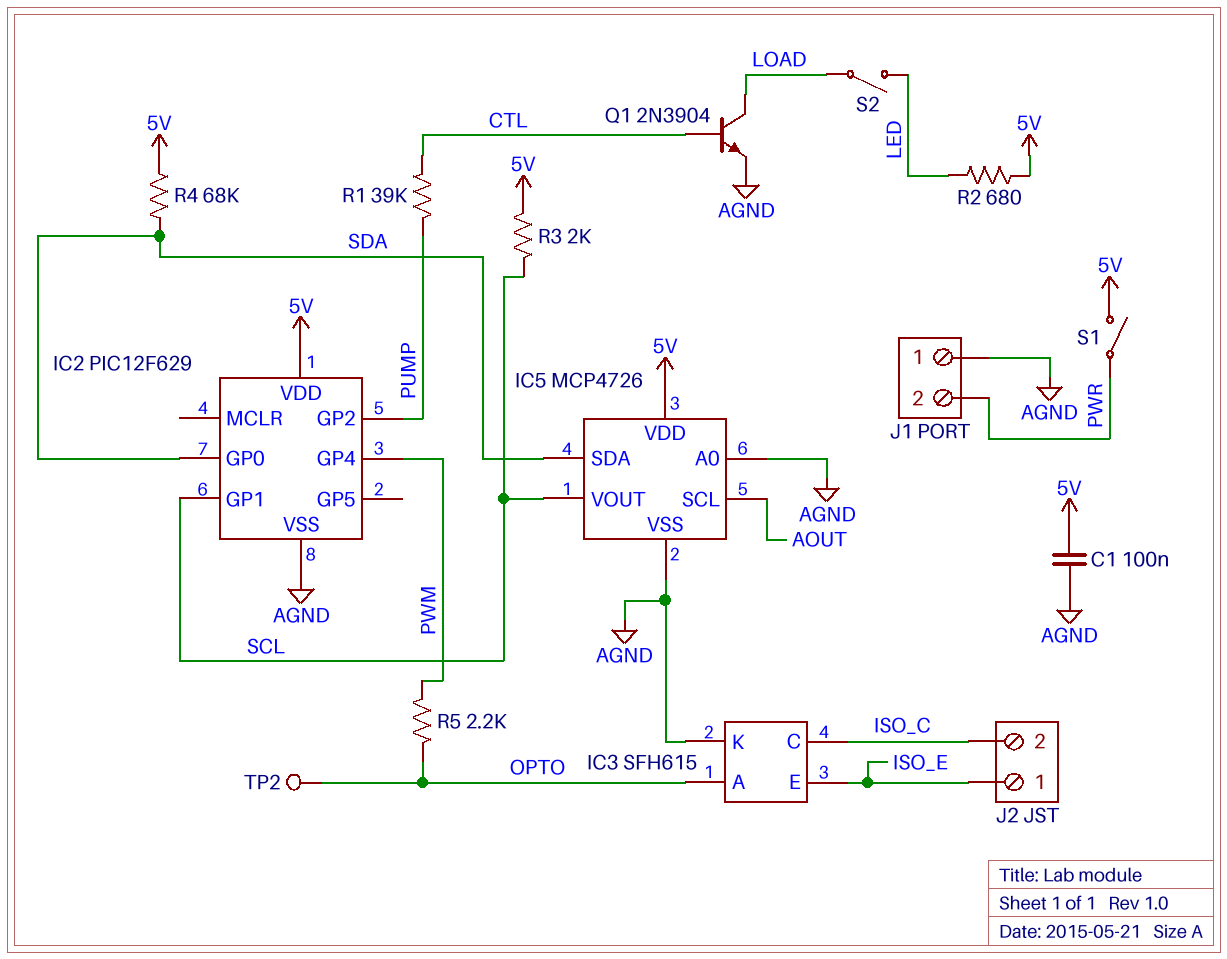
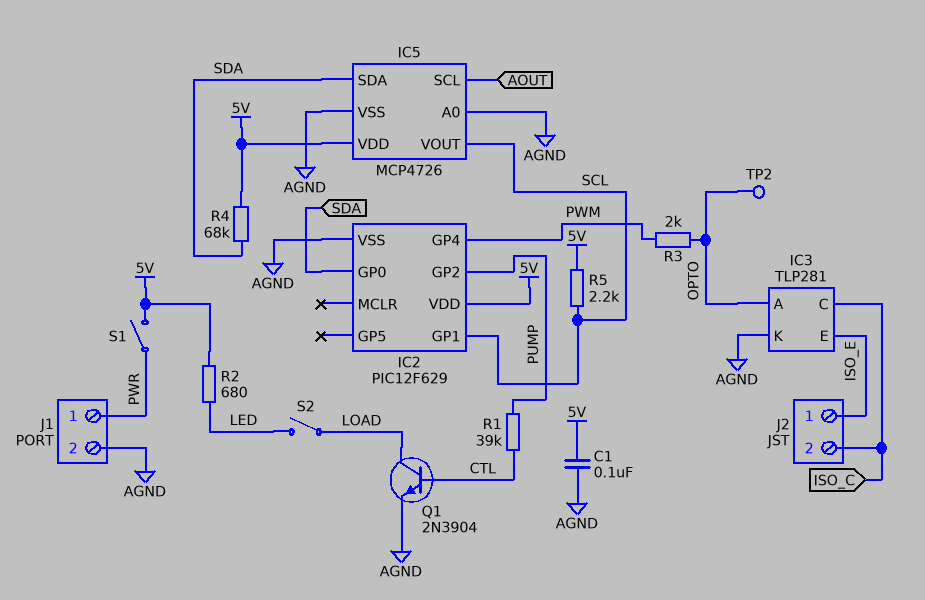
IC3: SFH615 -> TLP281
J1 pin 1: AGND -> PWR
J1 pin 2: PWR -> AGND
R3: 2k (5V, SCL) -> 2k (OPTO, PWM)
R5: 2.2k (OPTO, PWM) -> 2.2k (5V, SCL)

